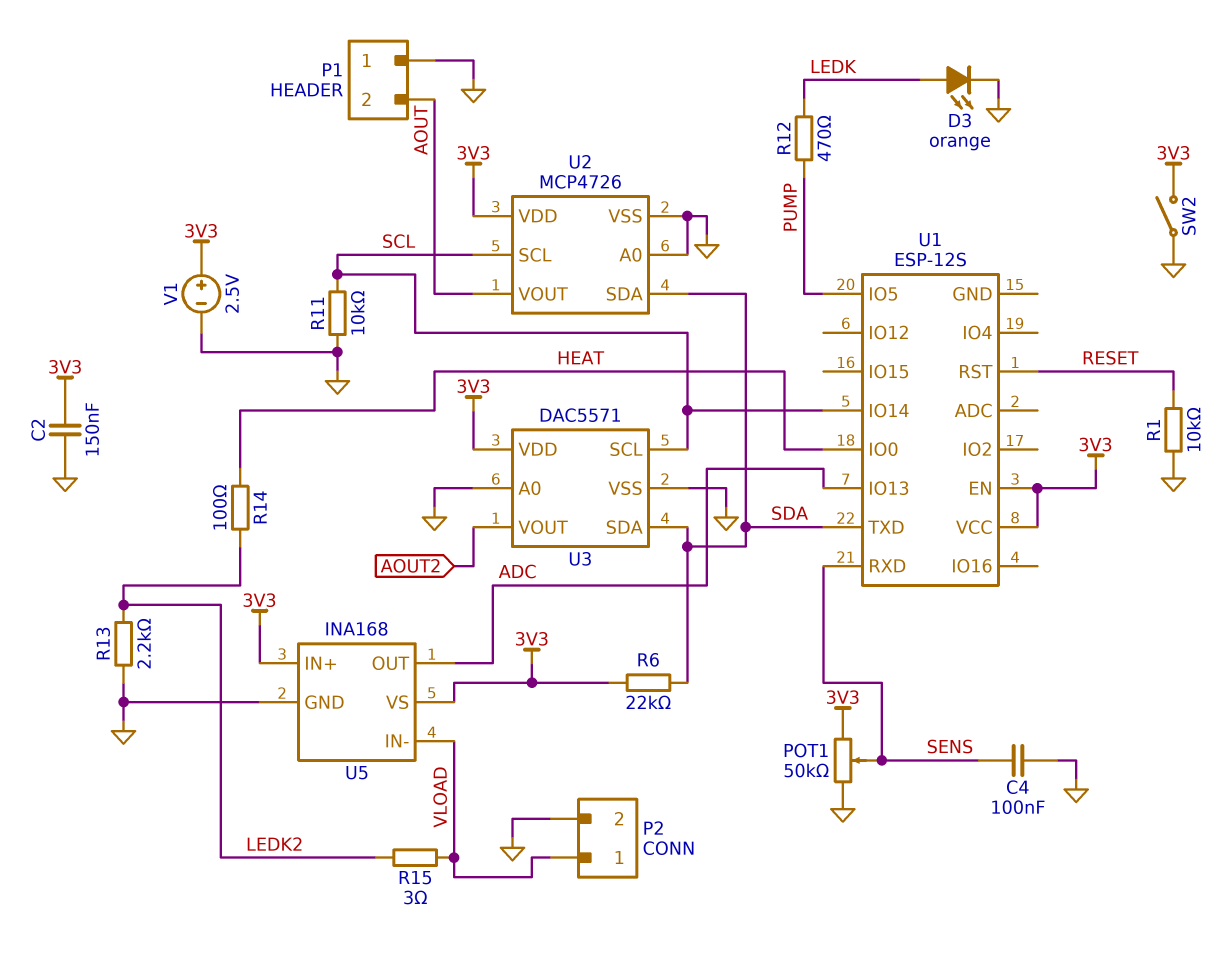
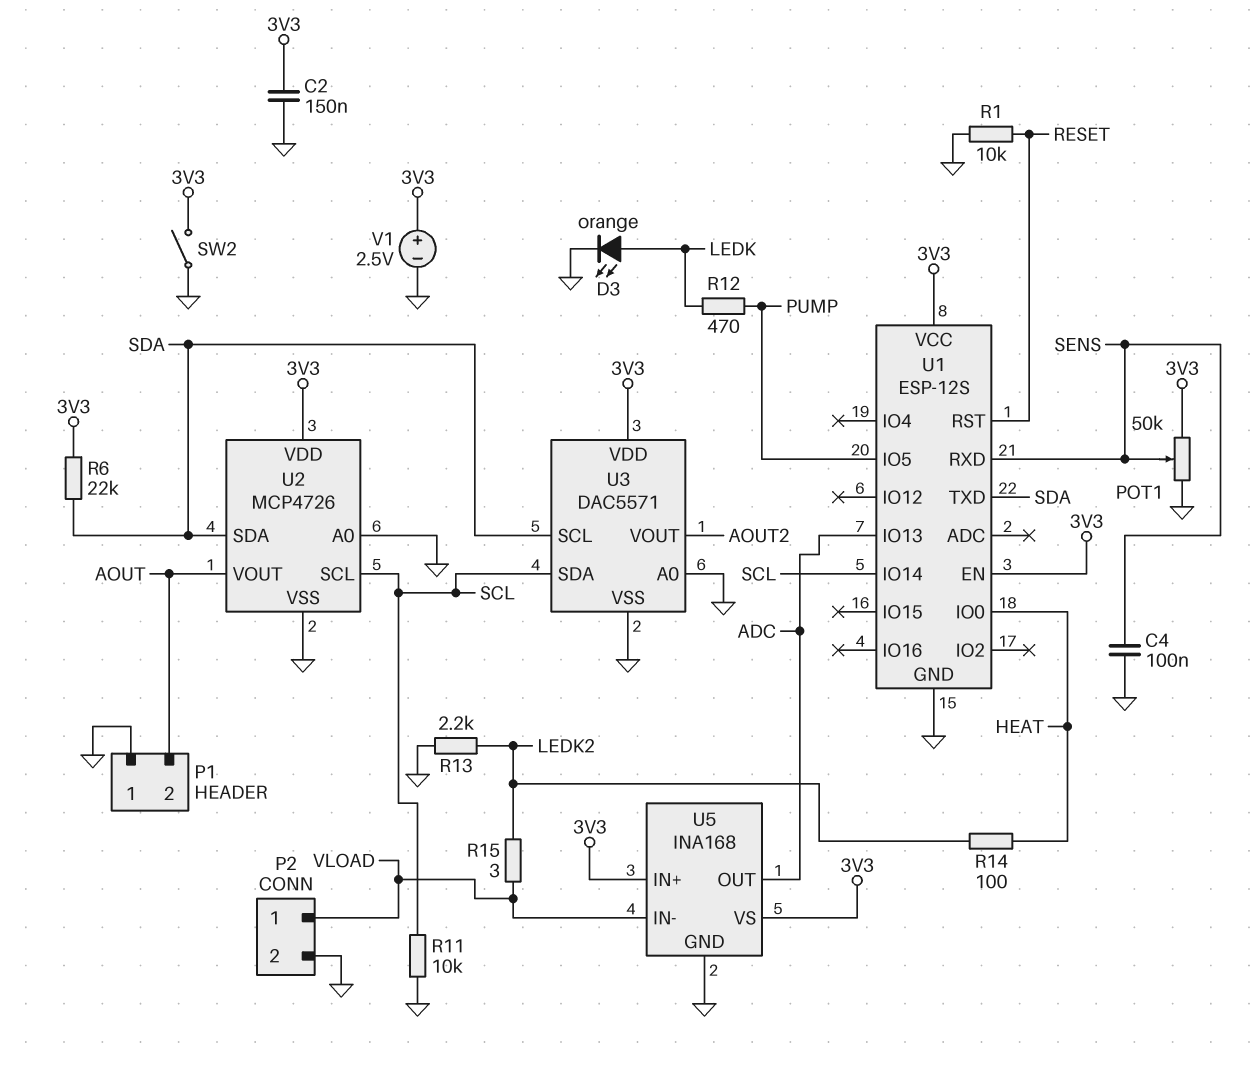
U1 pin GND: none -> GND
U3 pin SCL: SCL -> SDA
U3 pin SDA: SDA -> SCL

